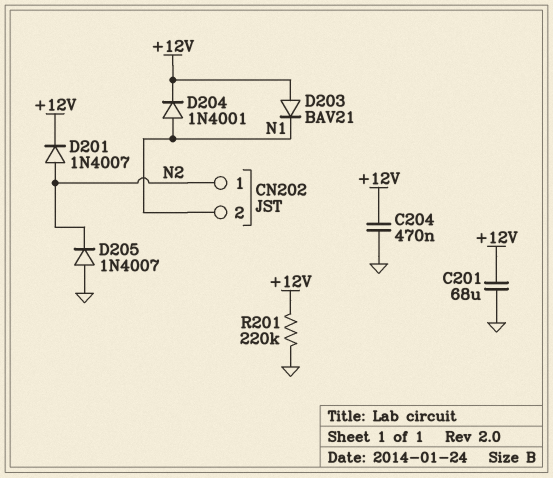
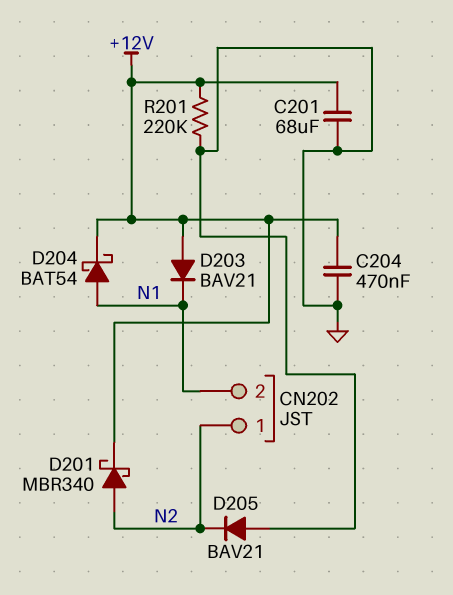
D201: diode 1N4007 (A N2, K +12V) -> schottky MBR340 (A N2, K +12V)
D204: diode 1N4001 (A N1, K +12V) -> schottky BAT54 (A N1, K +12V)
D205: diode 1N4007 (A GND, K N2) -> diode BAV21 (A GND, K N2)

